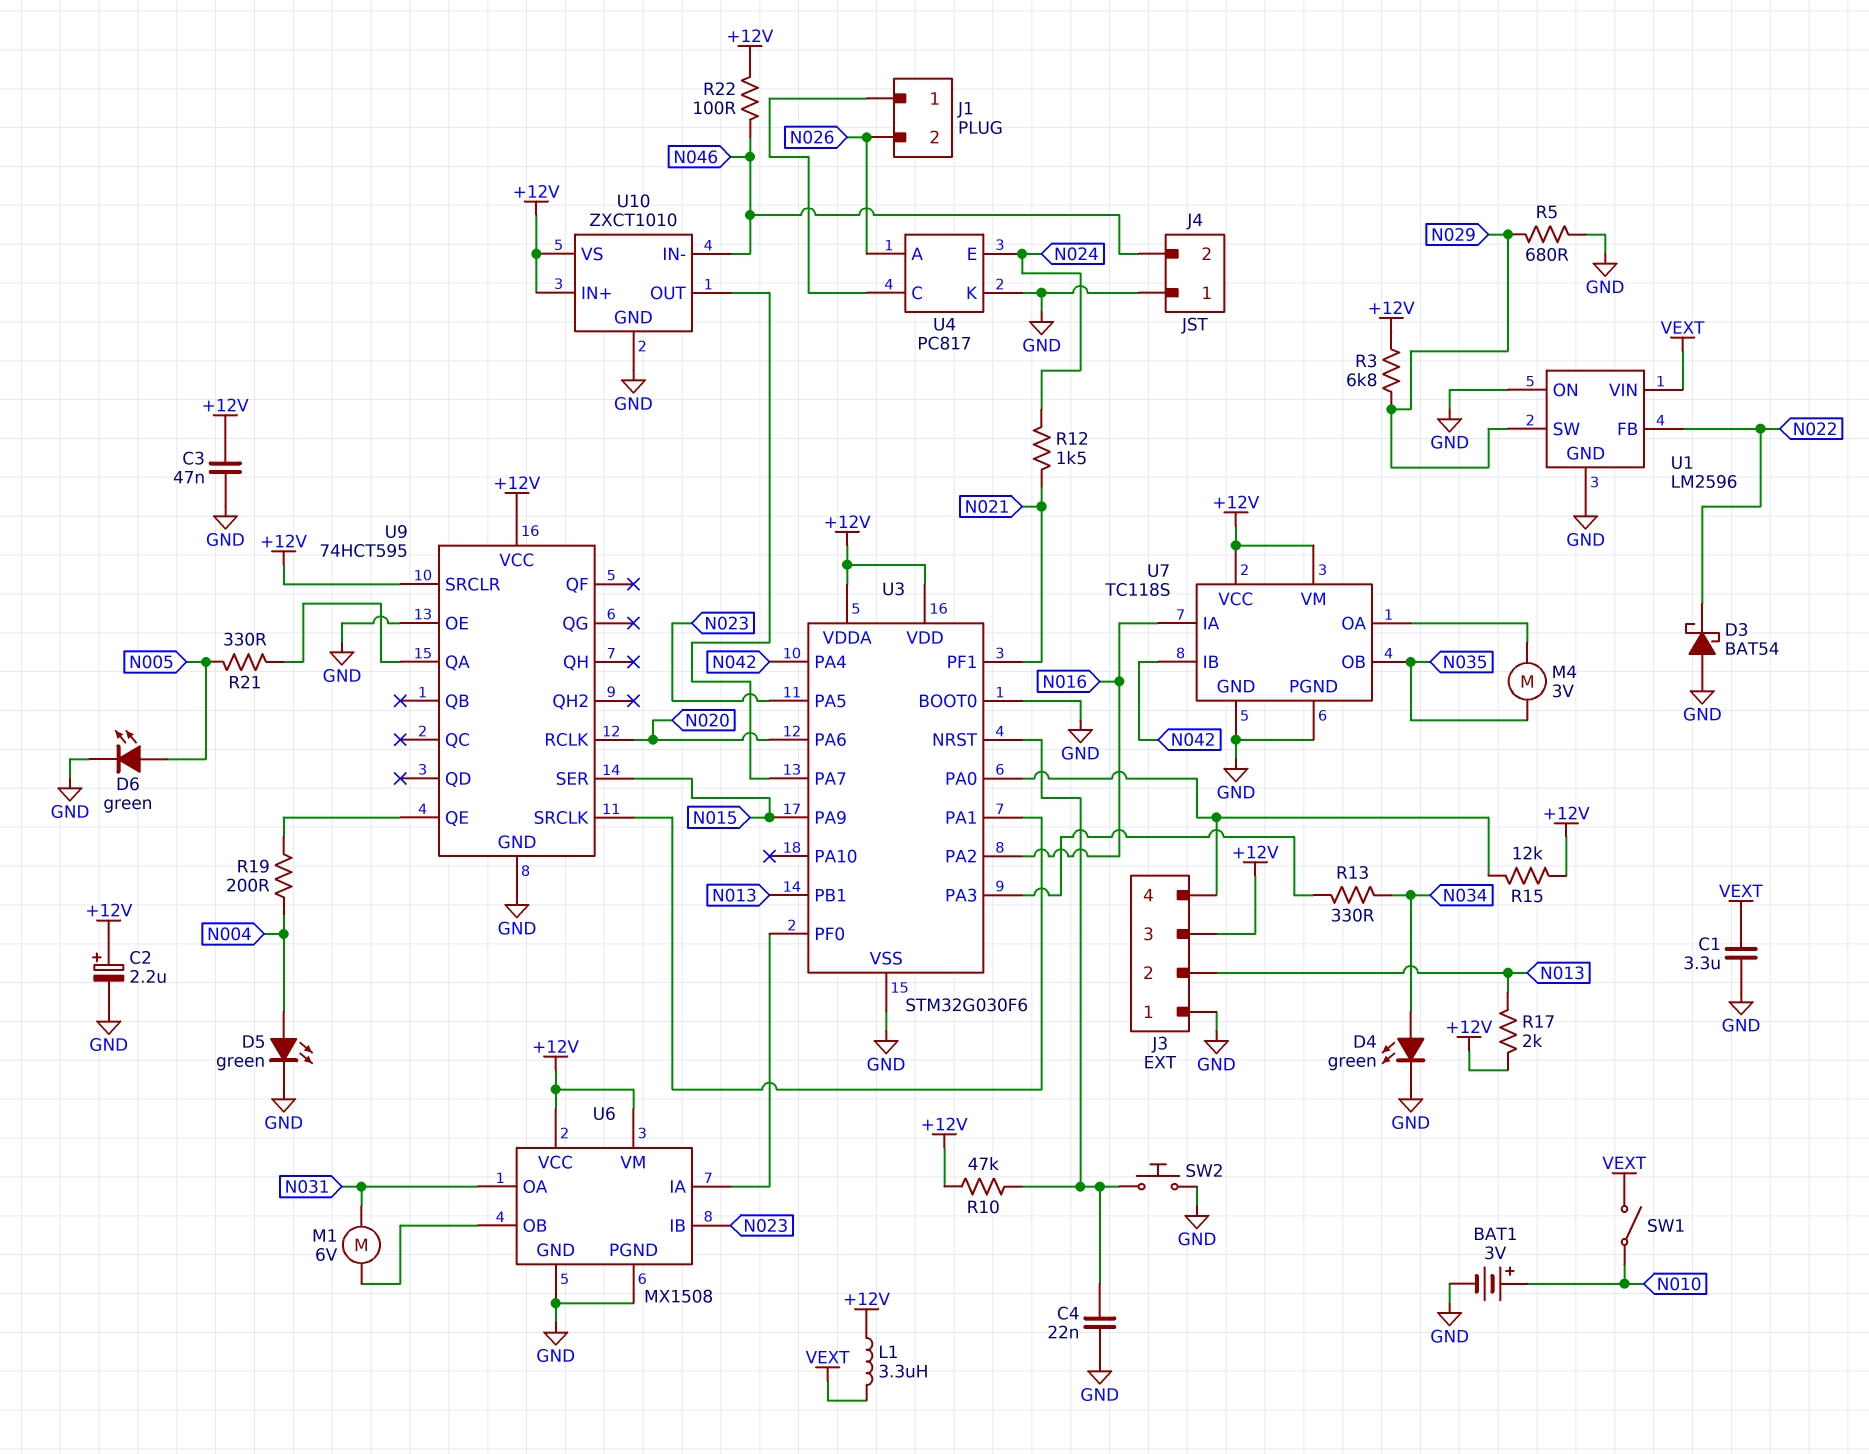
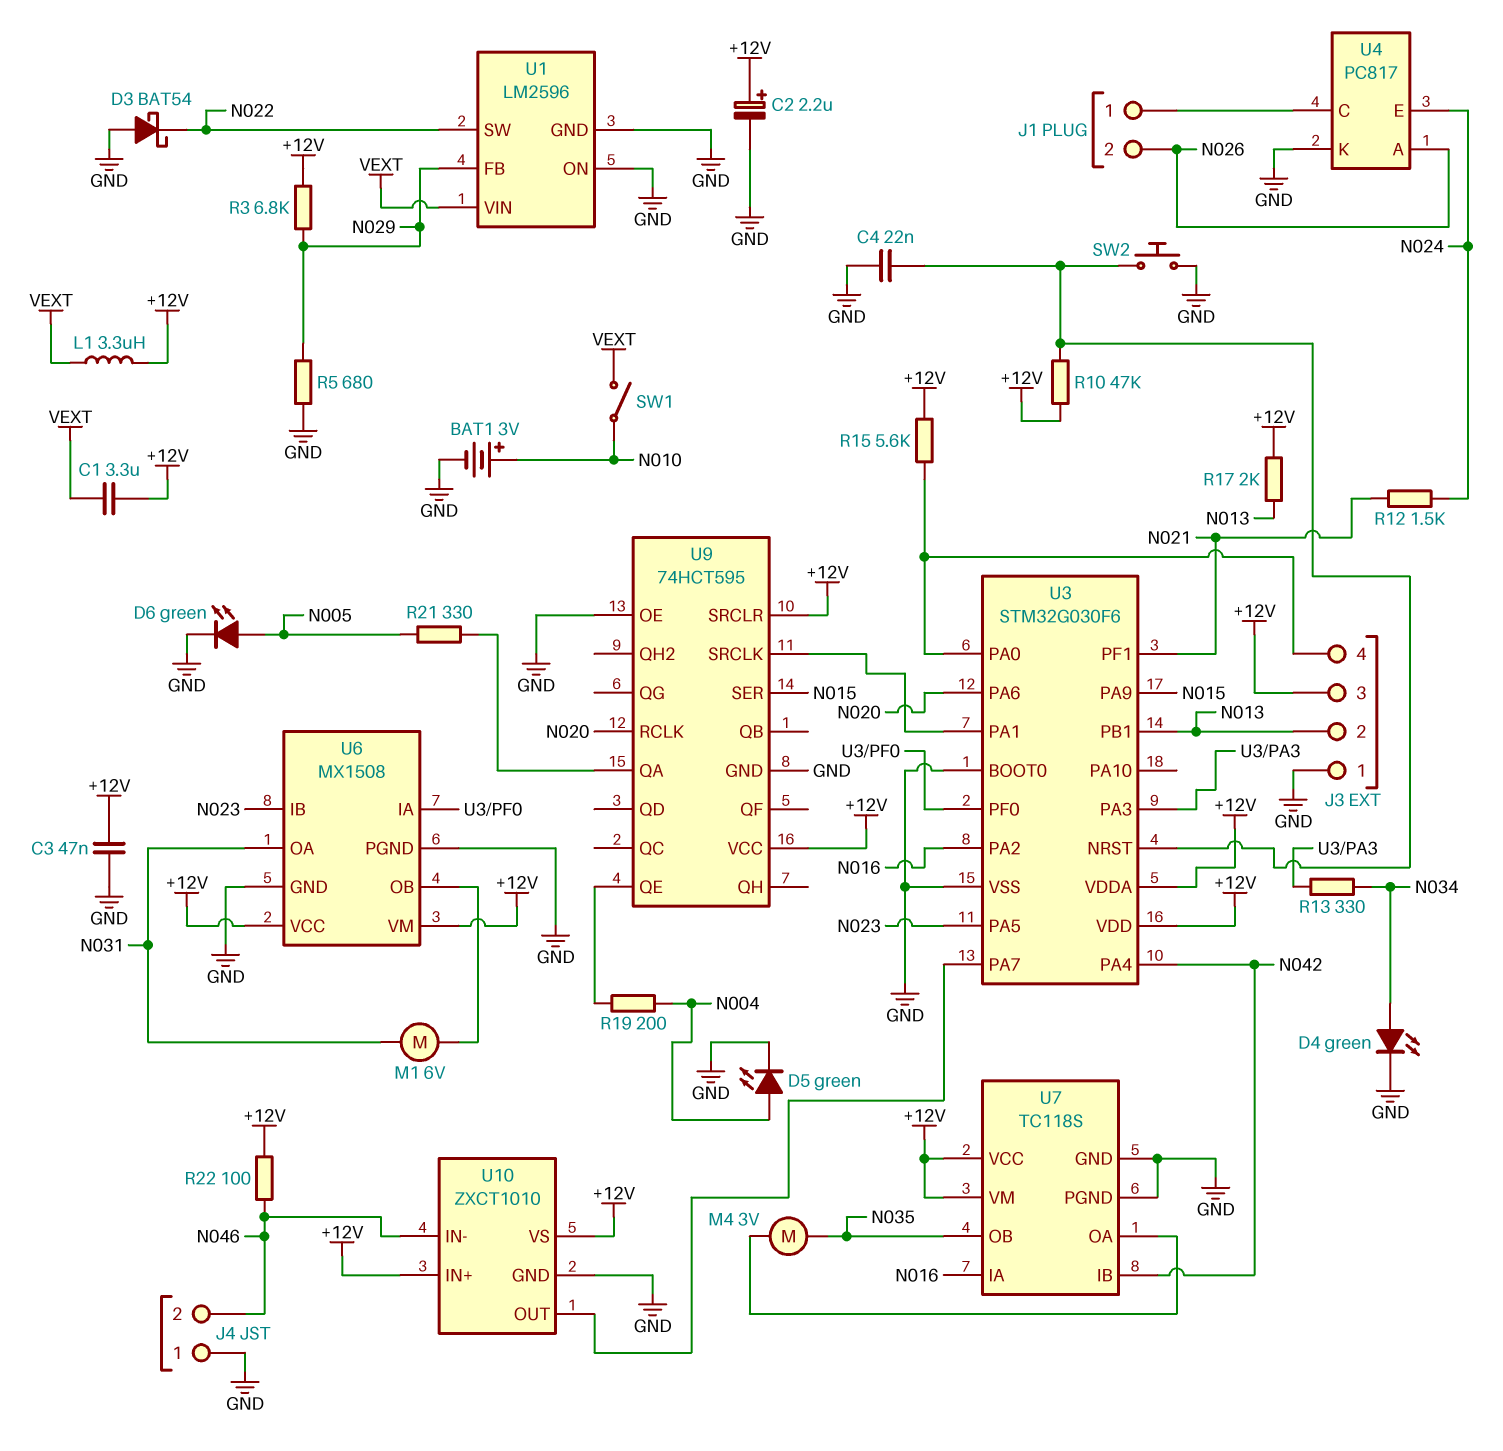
C1: 3.3uF (GND, VEXT) -> 3.3uF (+12V, VEXT)
R15: 12k (+12V, J3/4) -> 5.6k (+12V, J3/4)
U1 pin FB: N022 -> N029
U1 pin SW: N029 -> N022

